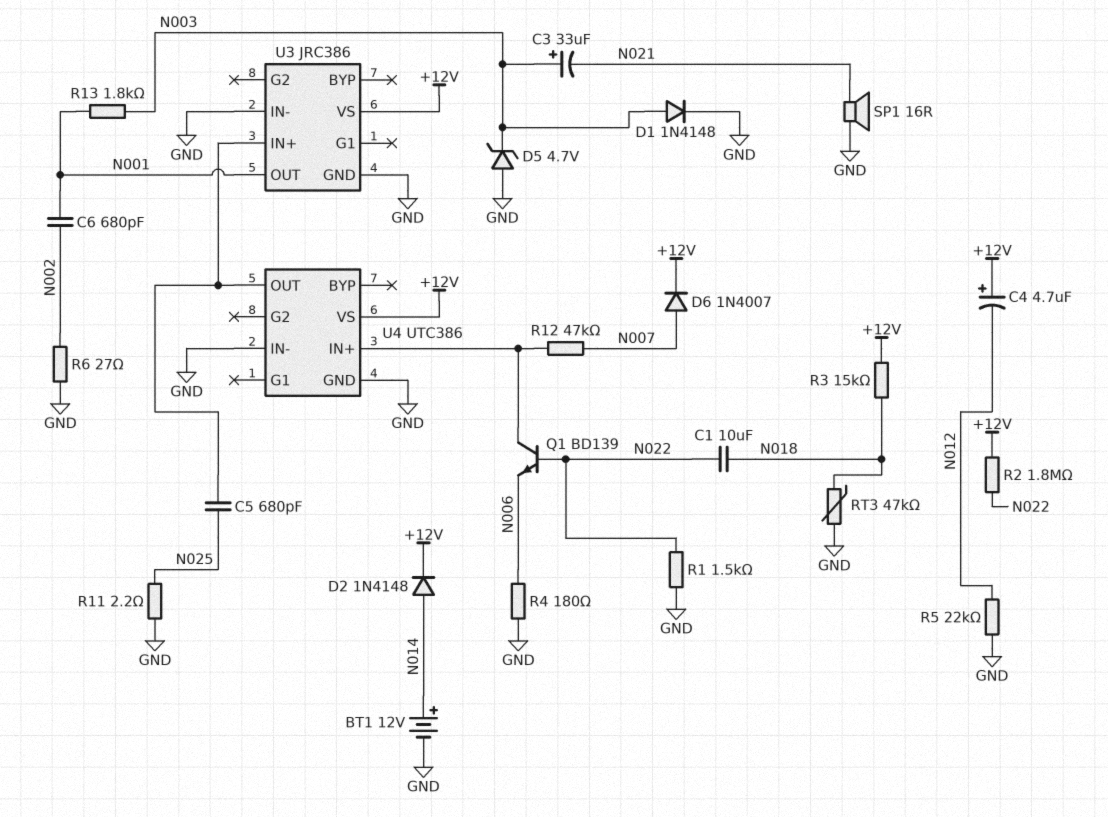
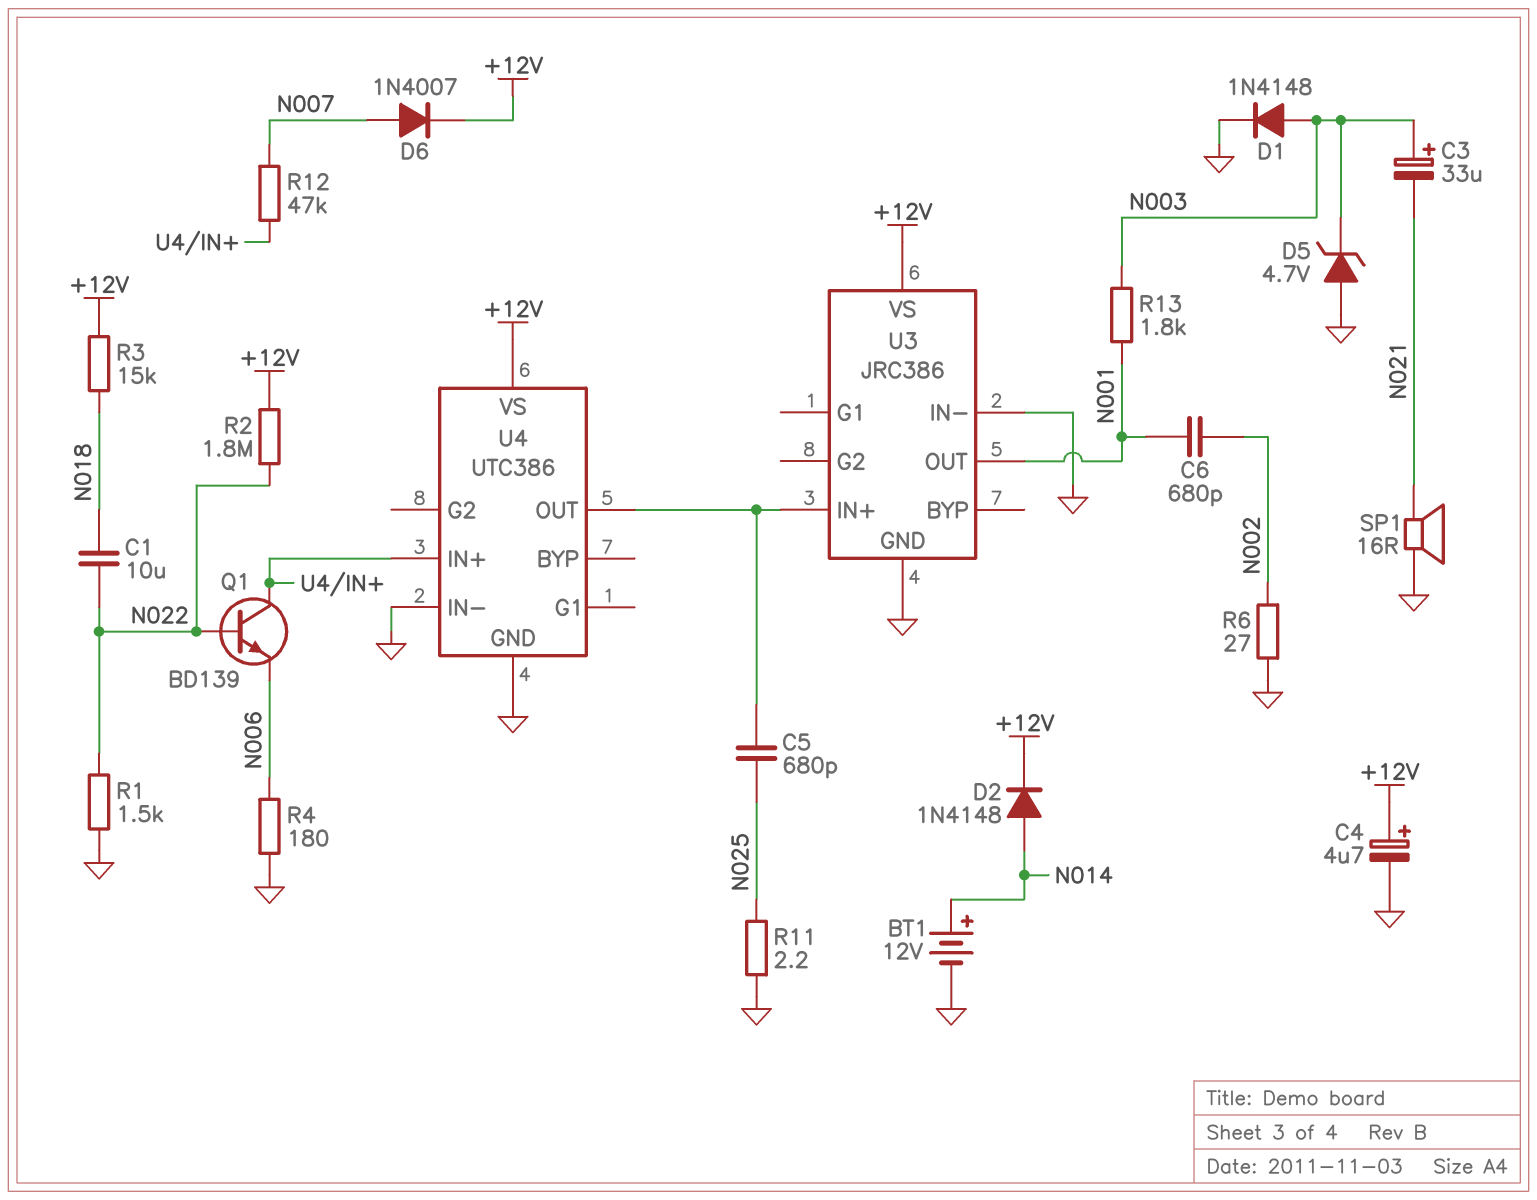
C4: 4.7uF (plus +12V, minus N012) -> 4.7uF (plus +12V, minus GND)
R5: 22k (GND, N012) -> none
RT3: 47k (GND, N018) -> none

